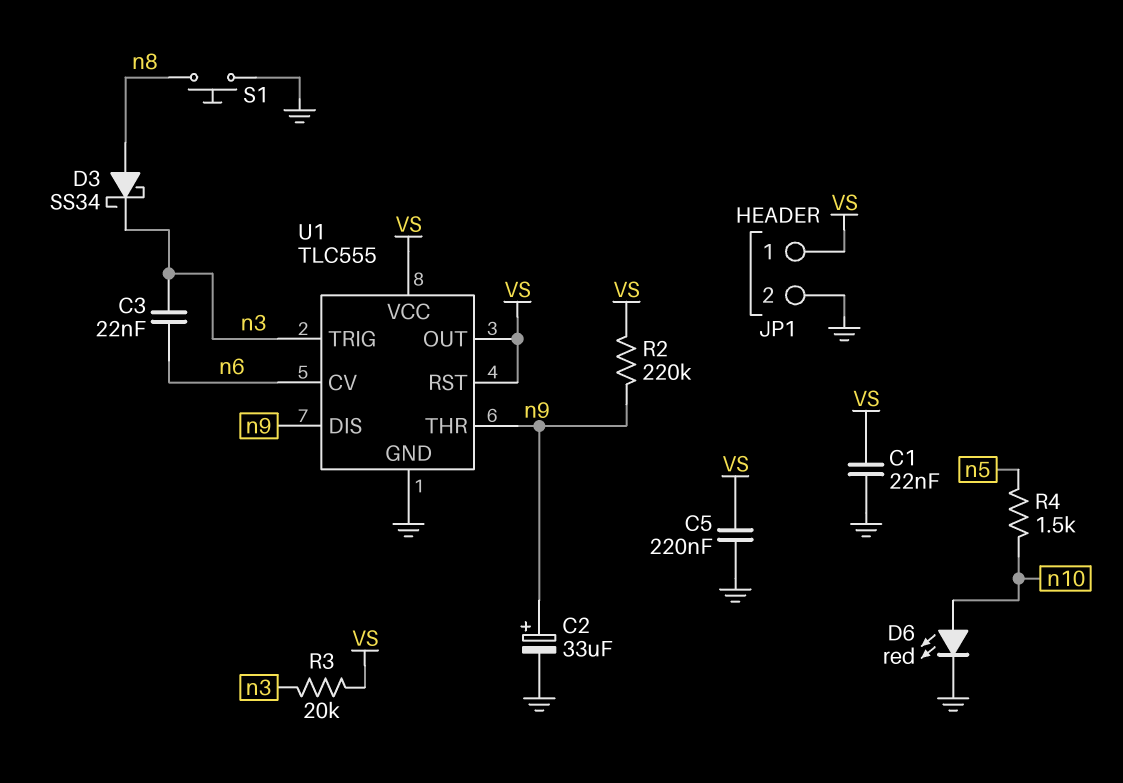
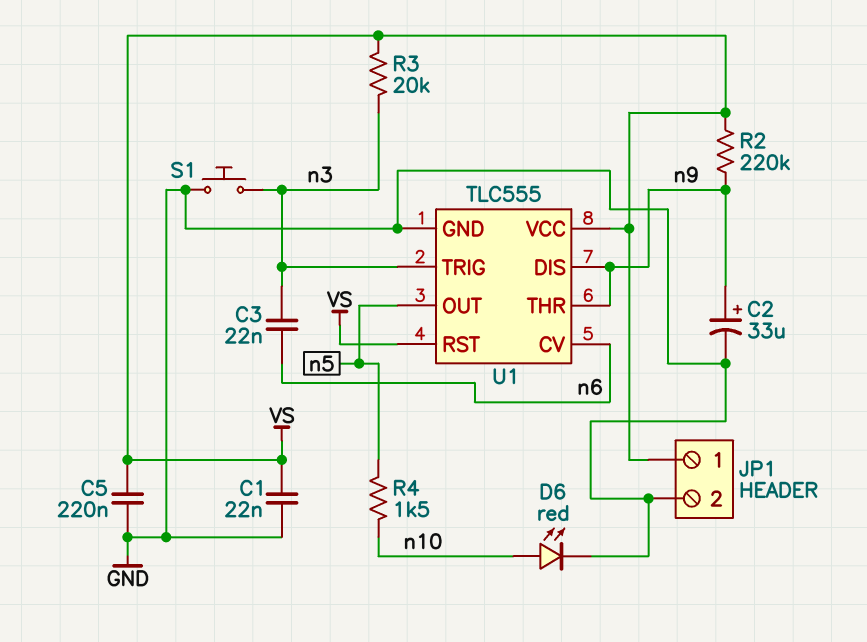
D3: schottky SS34 (A n8, K n3) -> none
S1: button (GND, n8) -> button (GND, n3)
U1 pin OUT: VS -> n5

